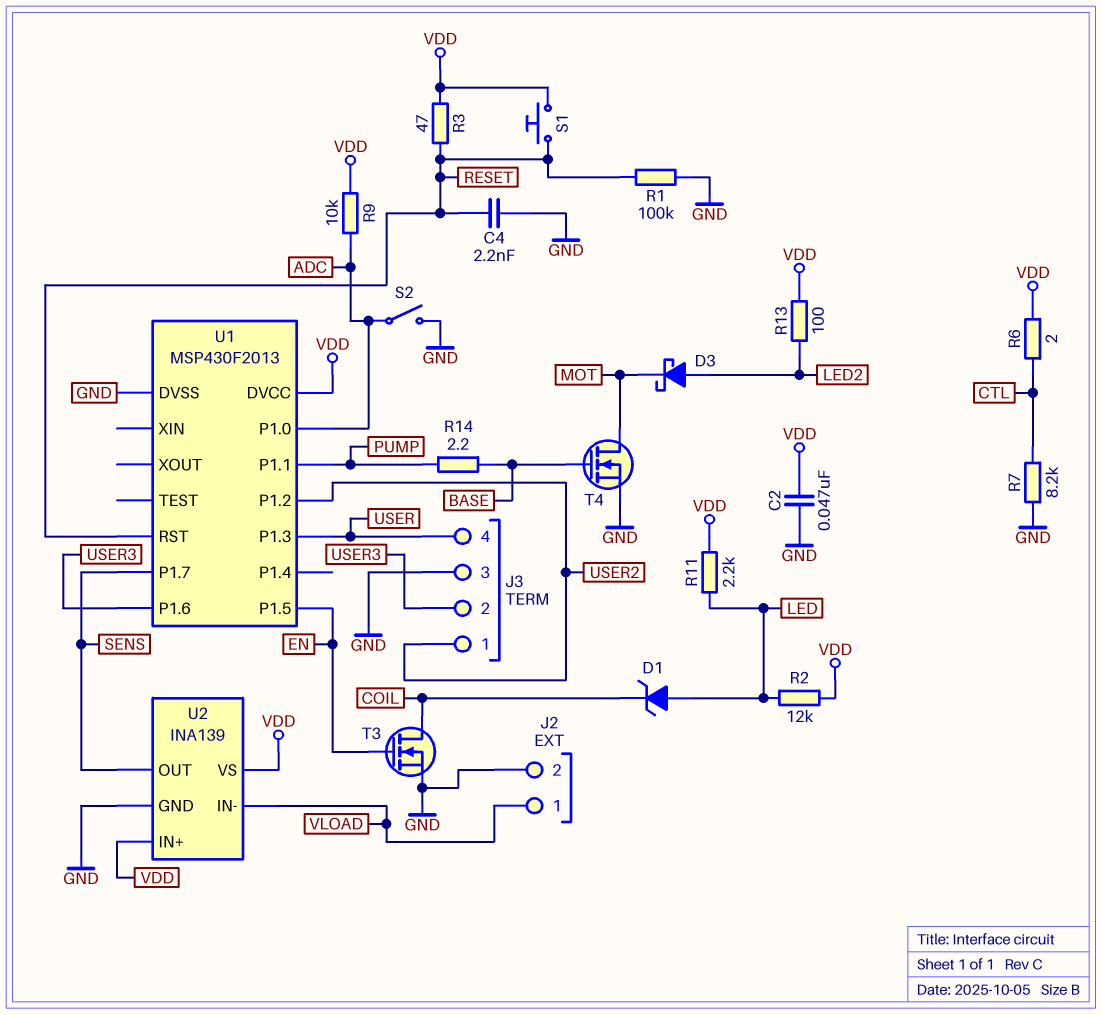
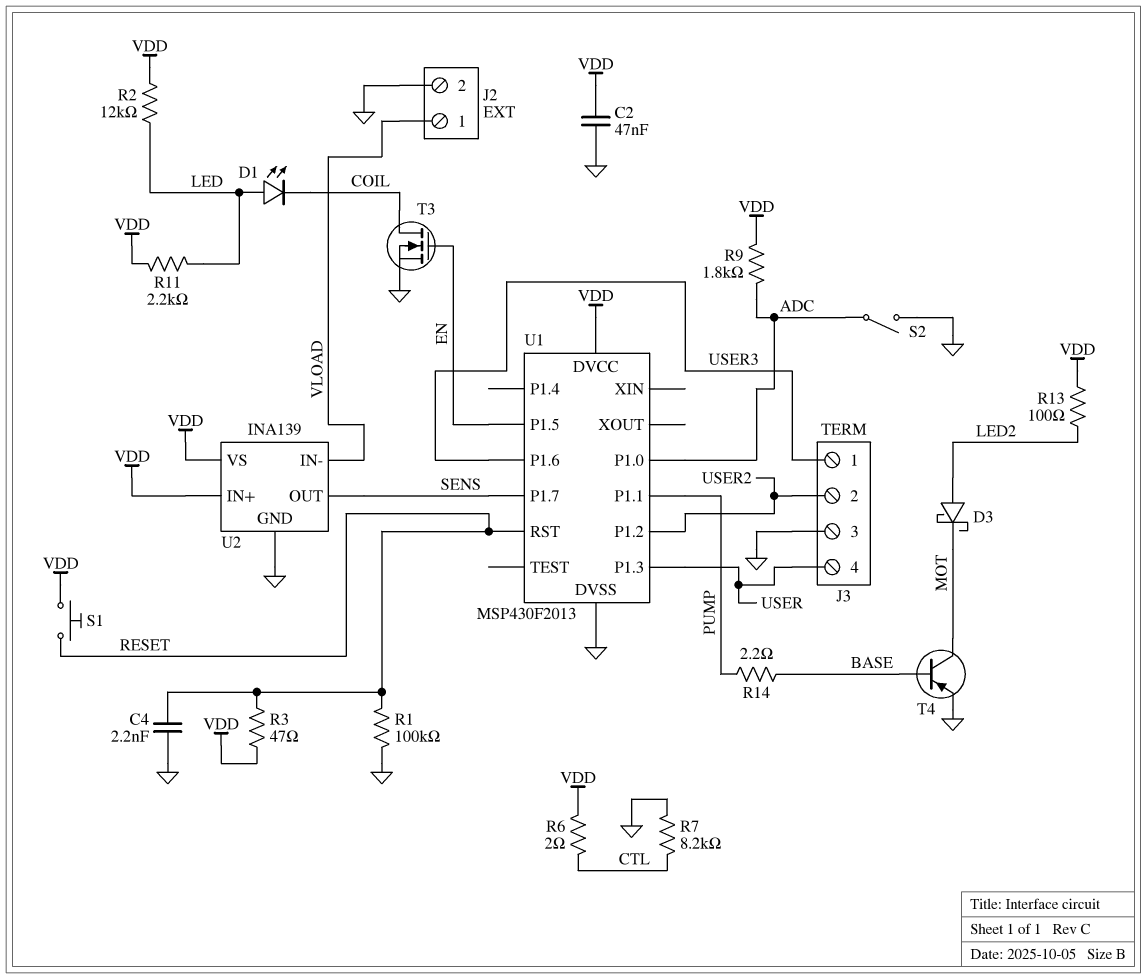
D1: zener (A LED, K COIL) -> LED (A LED, K COIL)
J3 pin 1: USER2 -> USER3
J3 pin 2: USER3 -> USER2
R9: 10k (ADC, VDD) -> 1.8k (ADC, VDD)
T4: NMOS (G BASE, D MOT, S GND) -> PNP (B BASE, C MOT, E GND)

